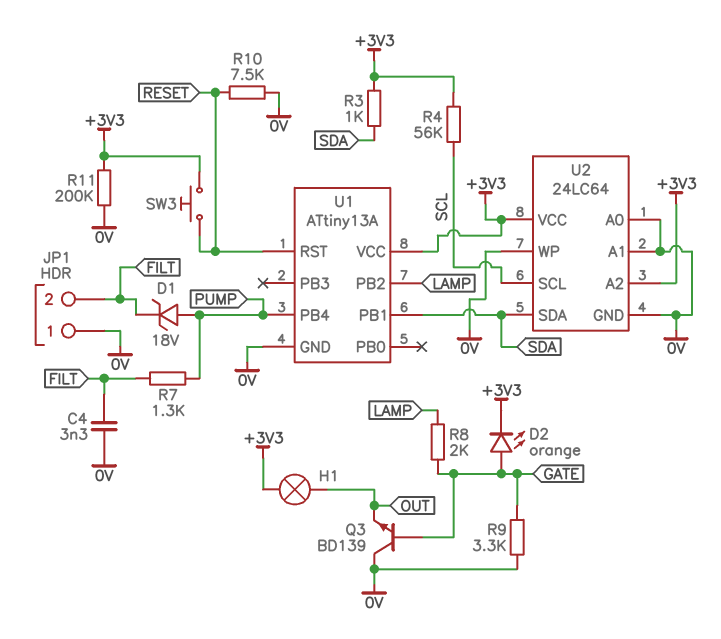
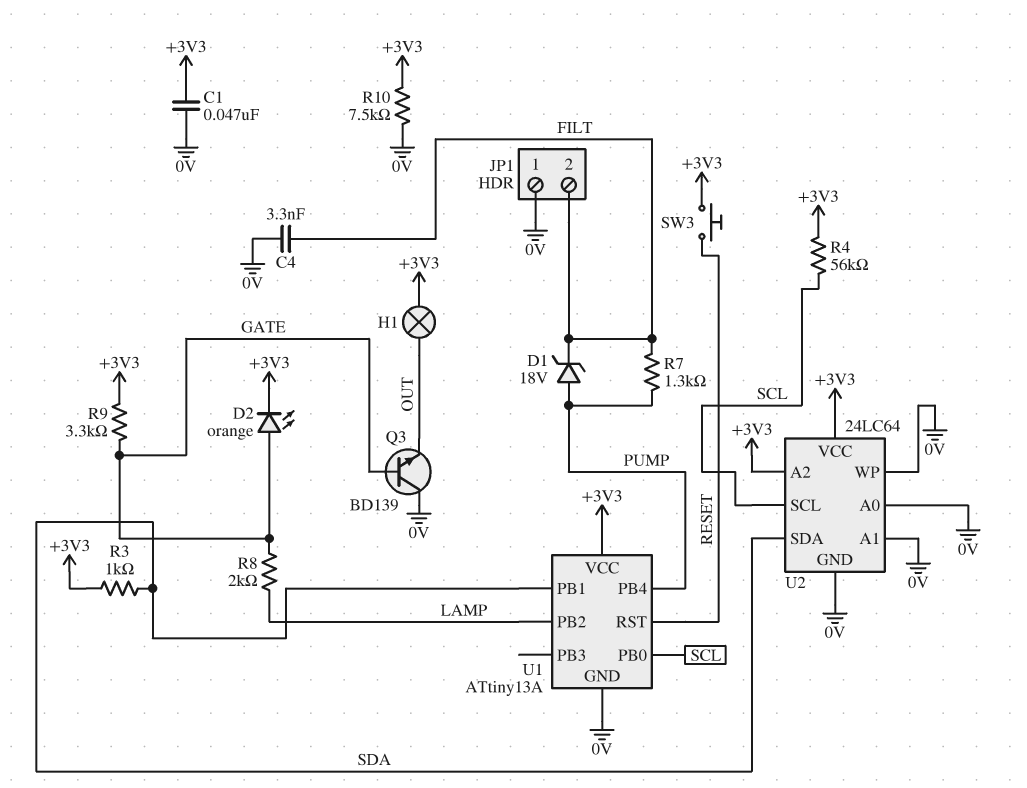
C1: none -> 47nF (+3V3, 0V)
R9: 3.3k (0V, GATE) -> 3.3k (+3V3, GATE)
R10: 7.5k (0V, RESET) -> 7.5k (+3V3, 0V)
R11: 200k (+3V3, 0V) -> none
U1 pin PB0: none -> SCL

